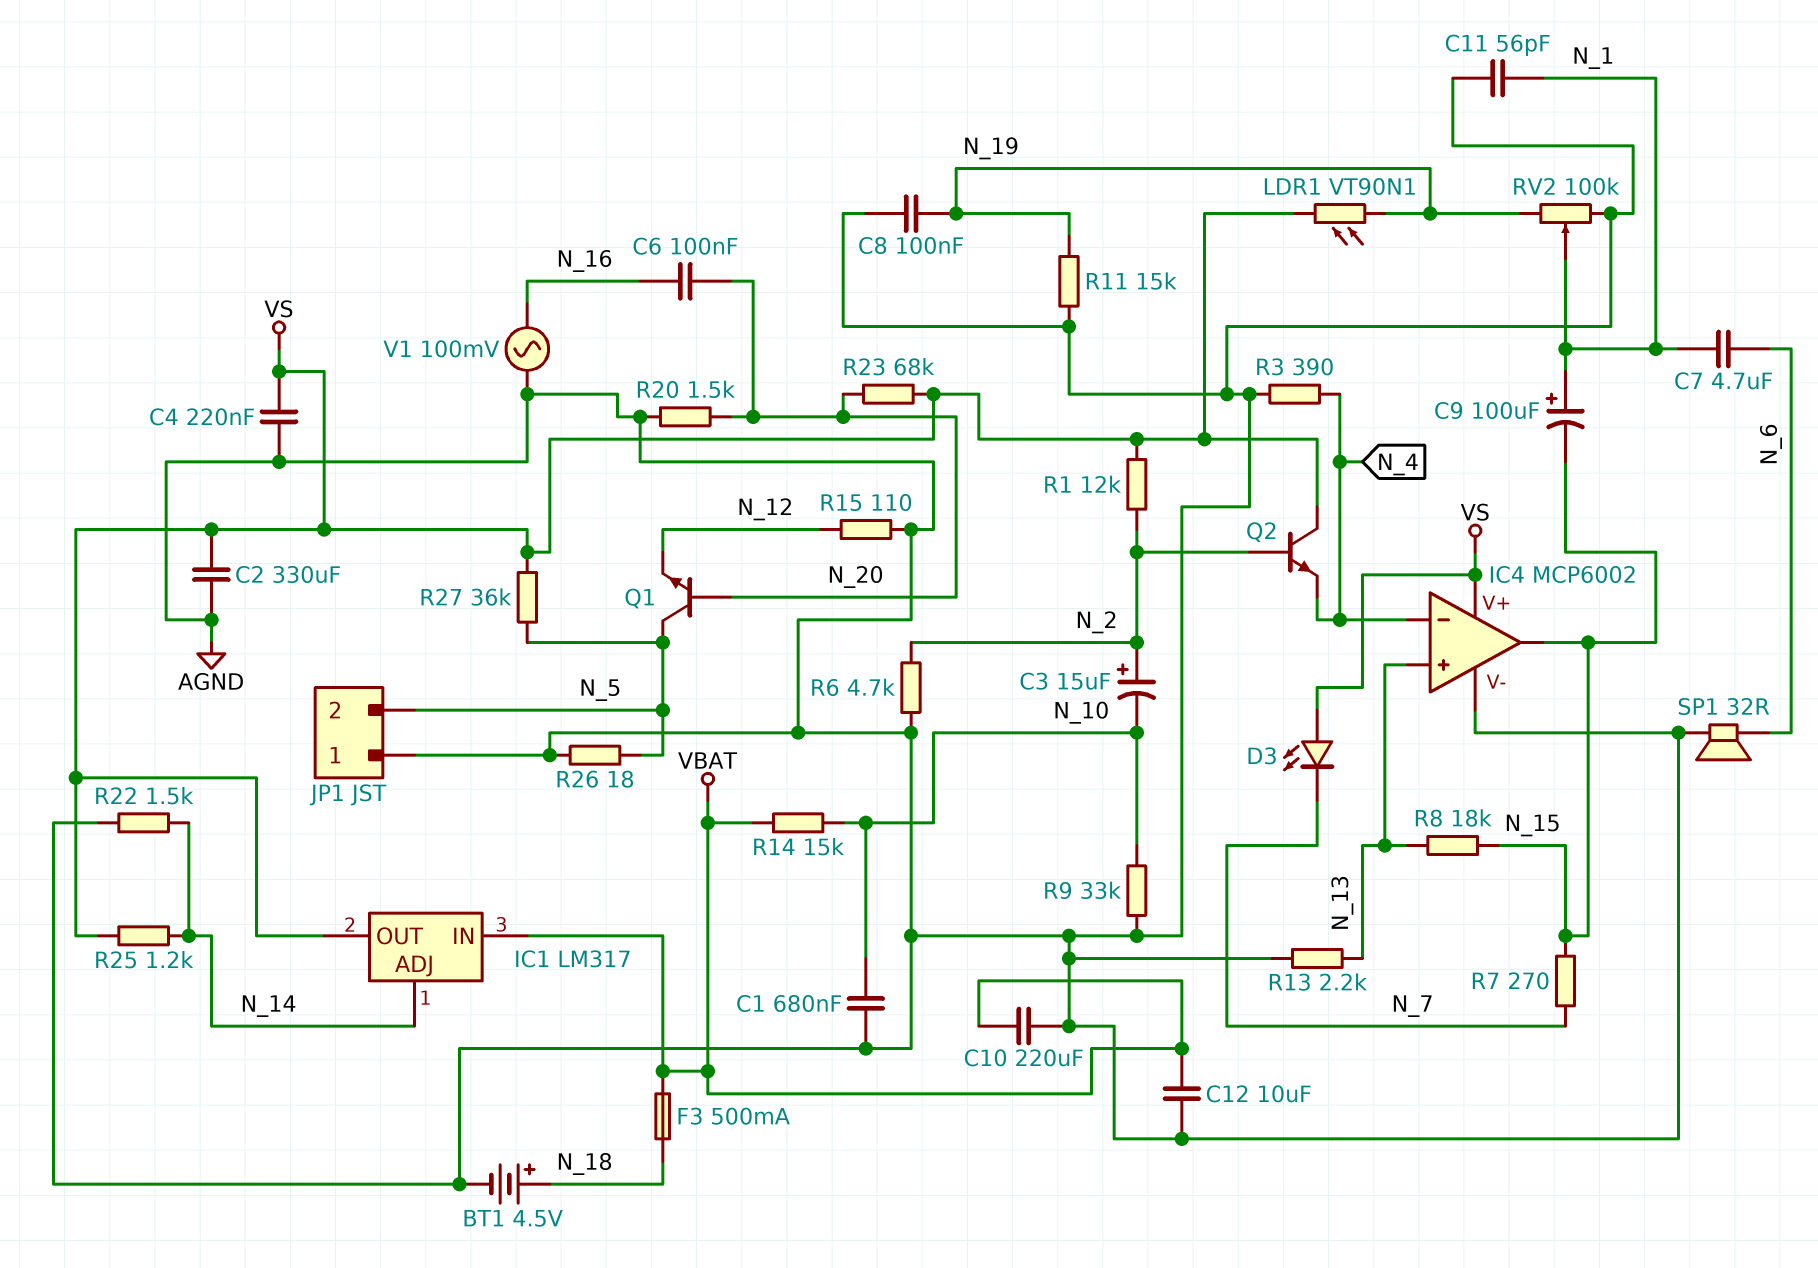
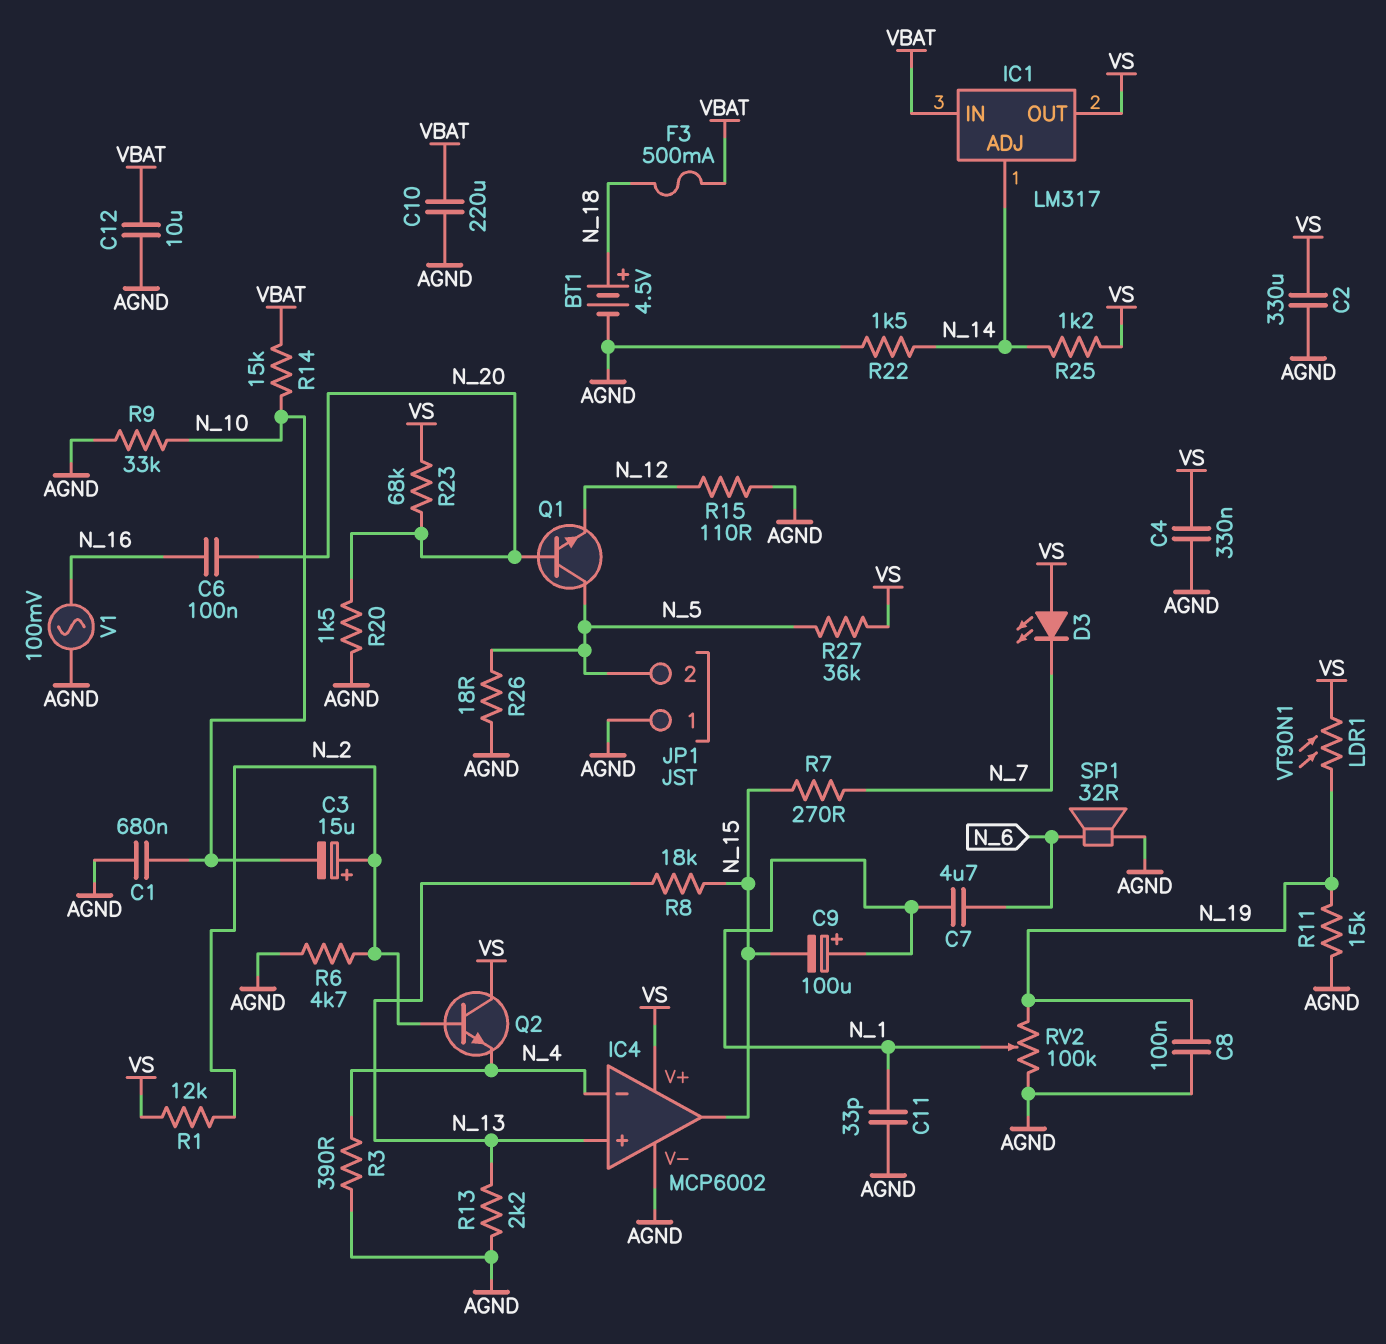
C4: 220nF (AGND, VS) -> 330nF (AGND, VS)
C11: 56pF (AGND, N_1) -> 33pF (AGND, N_1)

